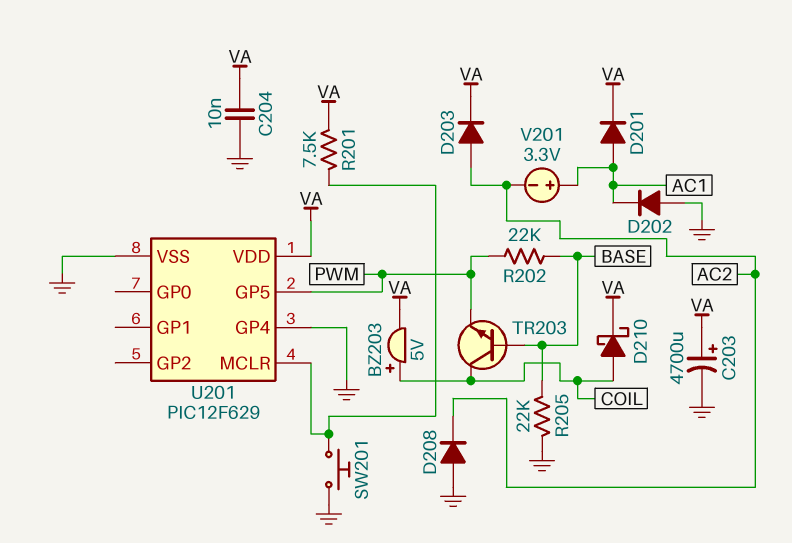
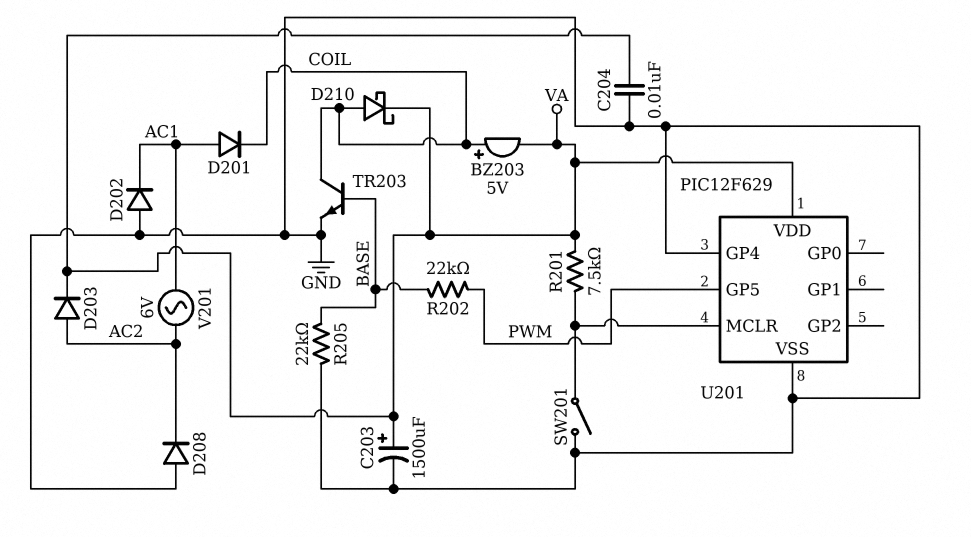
C203: 4700uF (plus VA, minus GND) -> 1500uF (plus VA, minus GND)
D201: diode (A AC1, K VA) -> diode (A AC1, K COIL)
SW201: button (GND, U201/MCLR) -> switch (GND, U201/MCLR)
TR203: NPN (B BASE, C COIL, E PWM) -> NPN (B BASE, C COIL, E GND)
V201: 3.3V (plus AC1, minus AC2) -> AC 6V (AC1, AC2)

